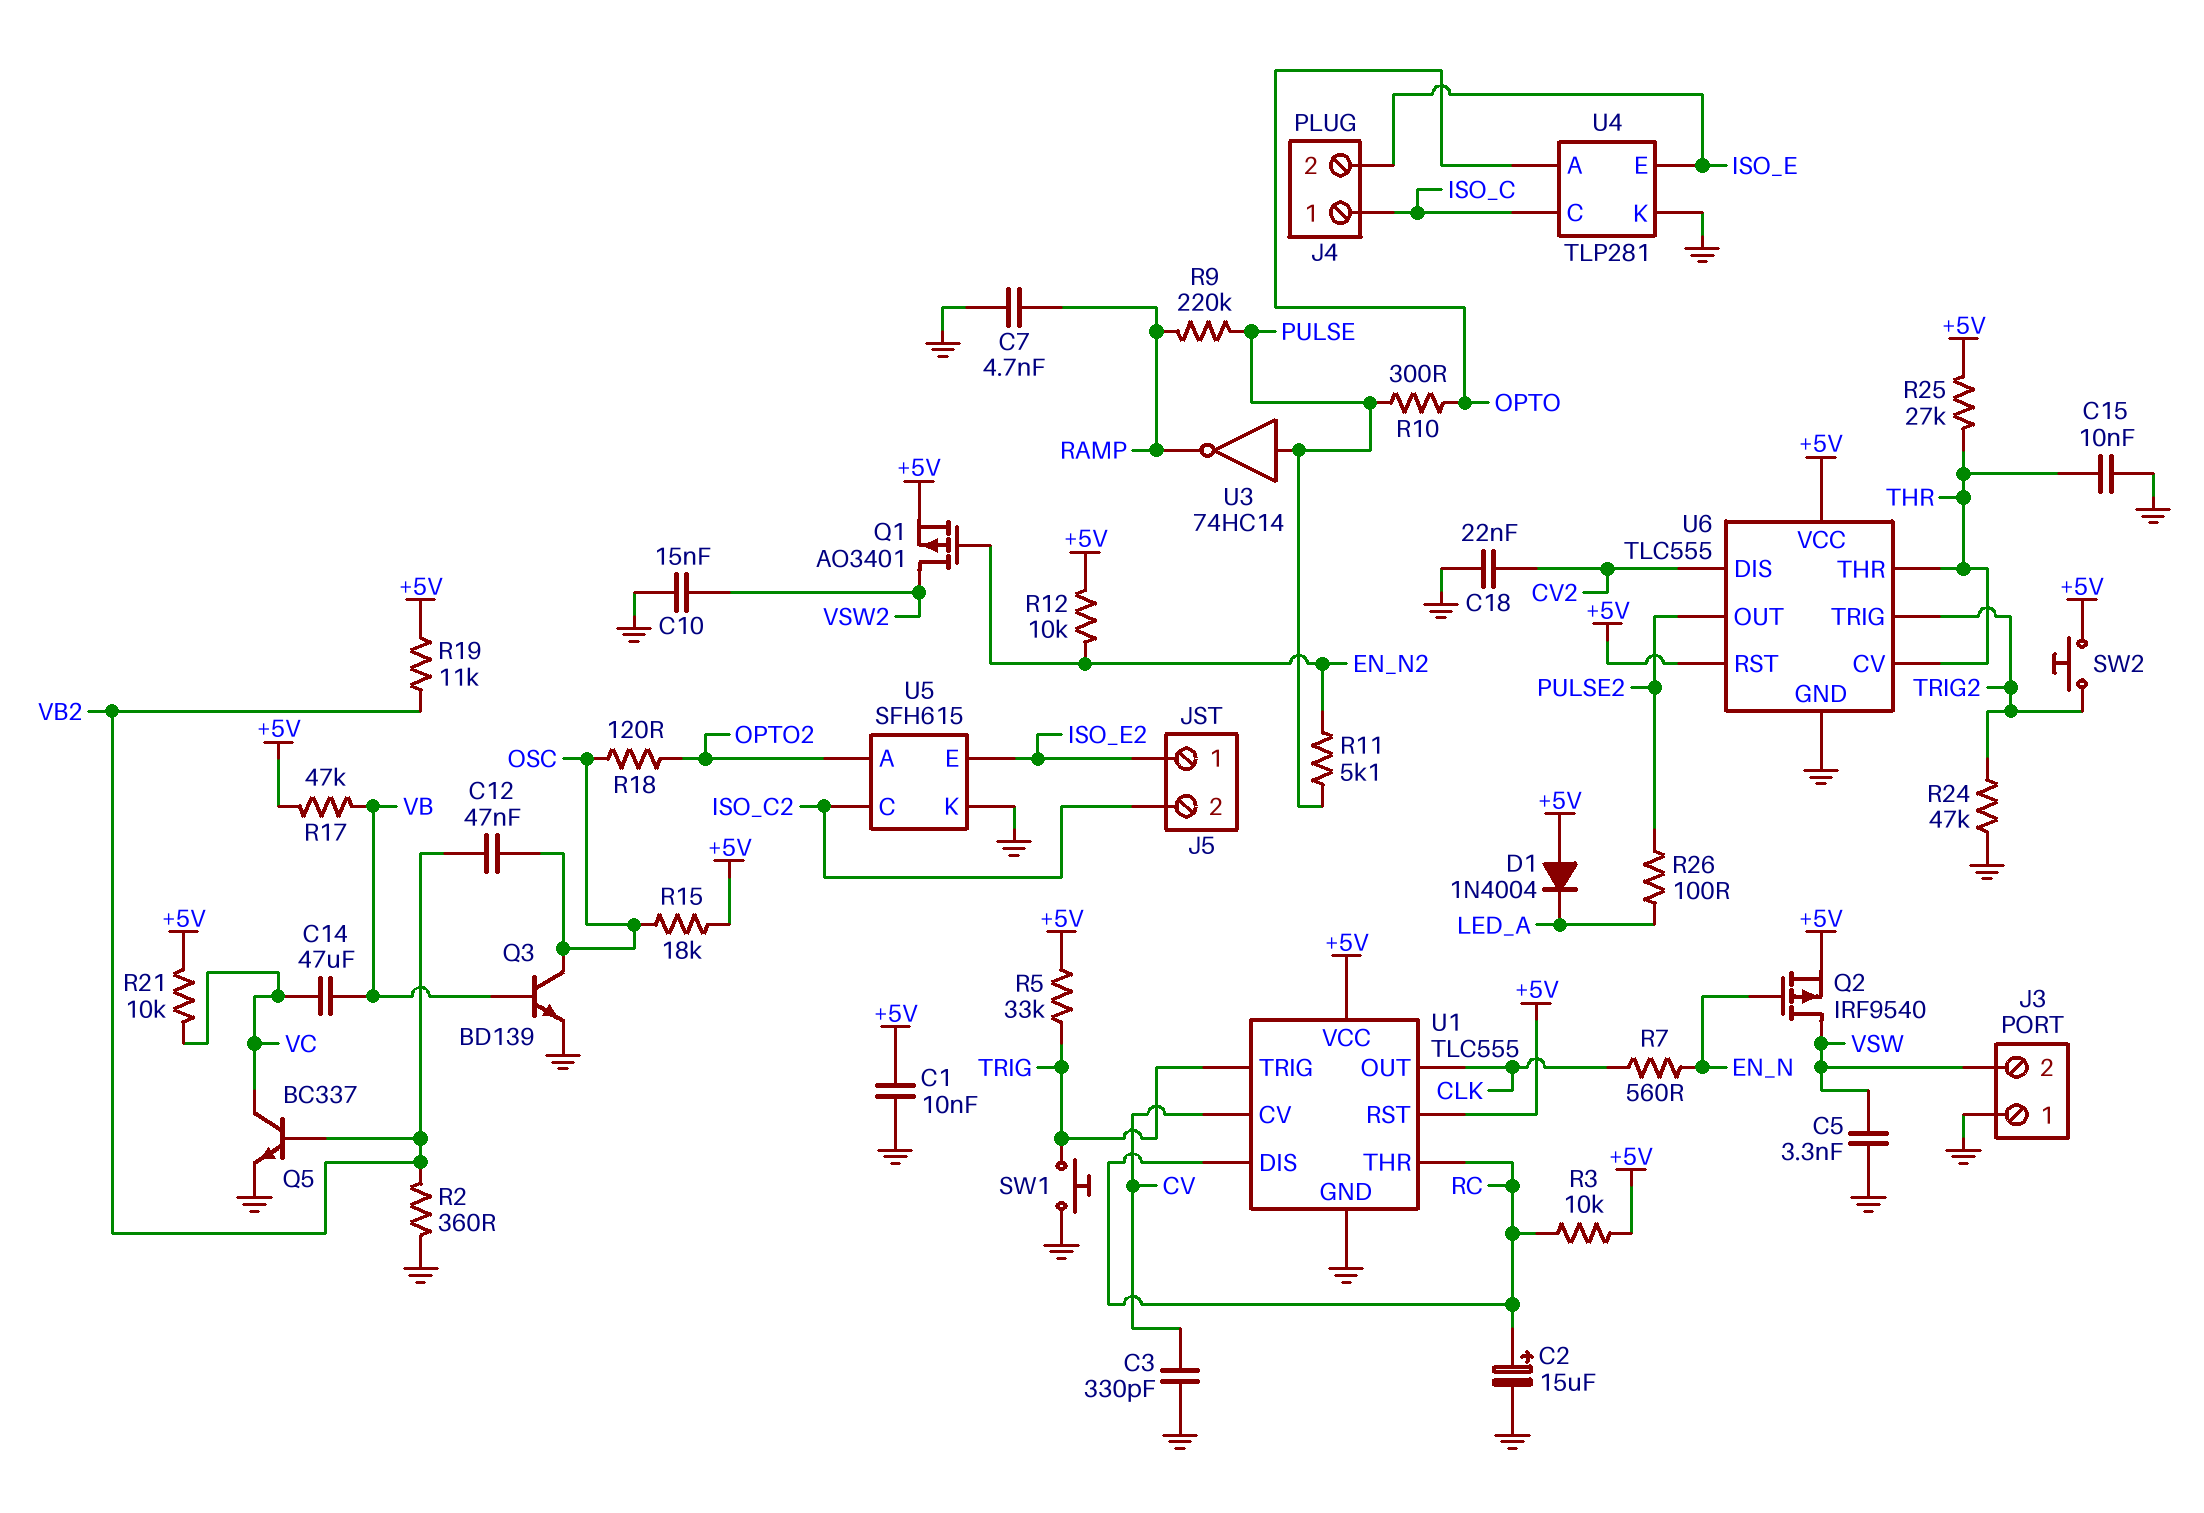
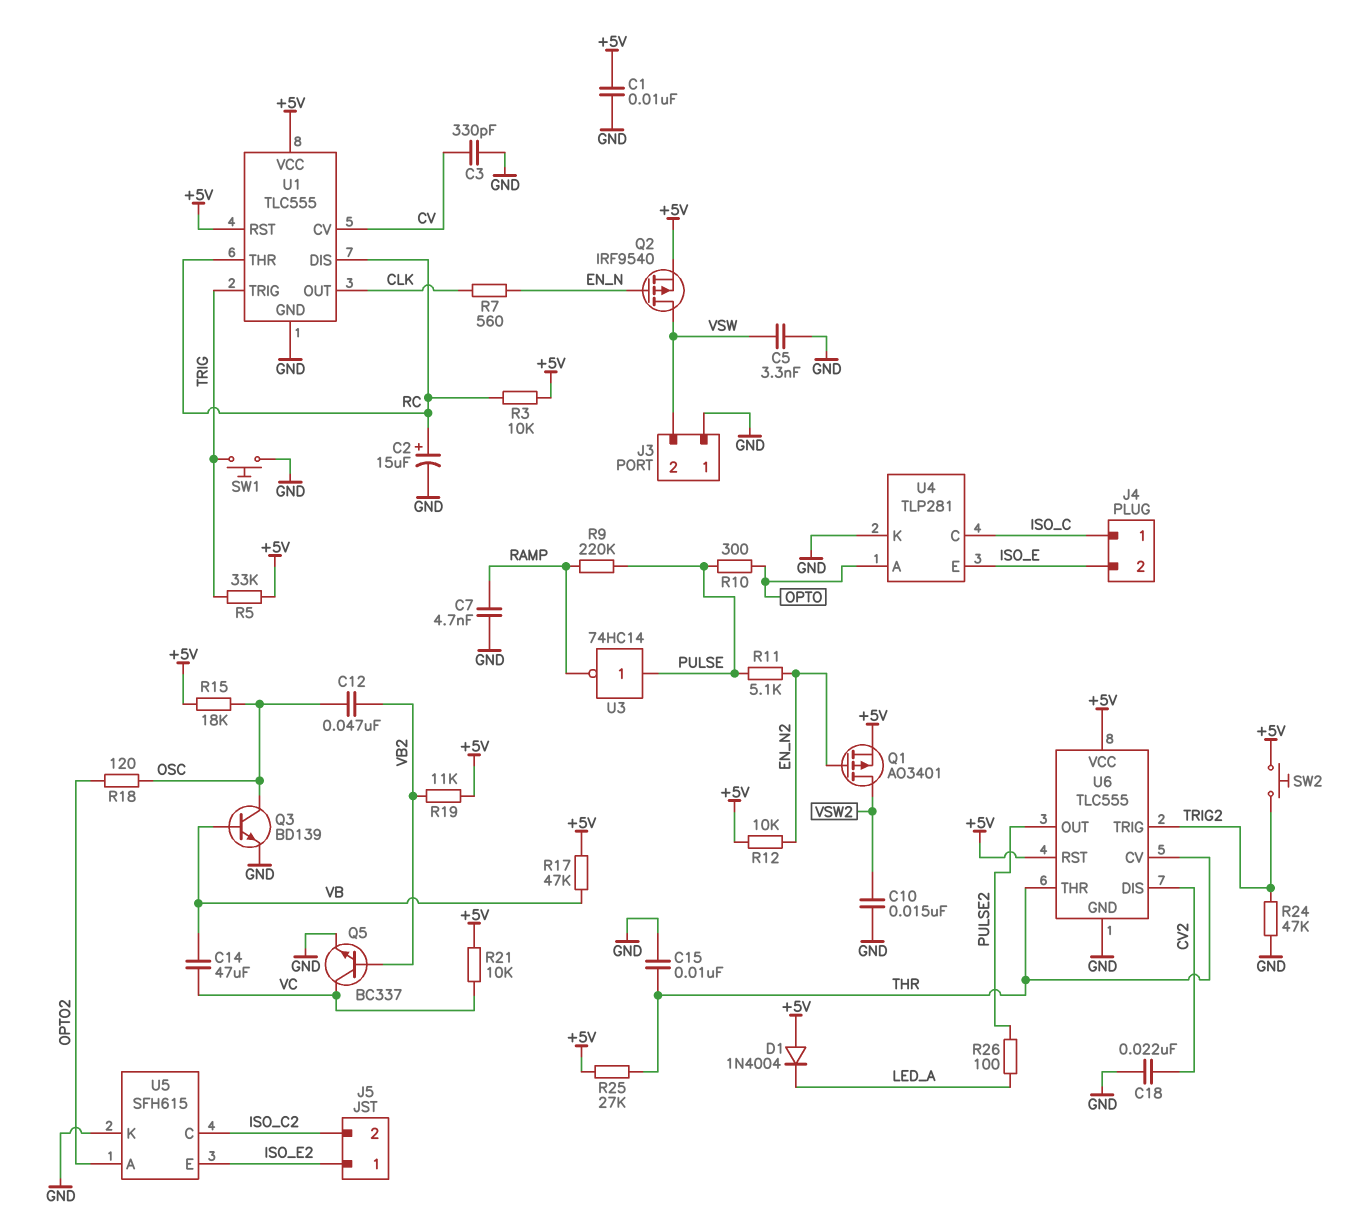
R2: 360 (GND, VB2) -> none

